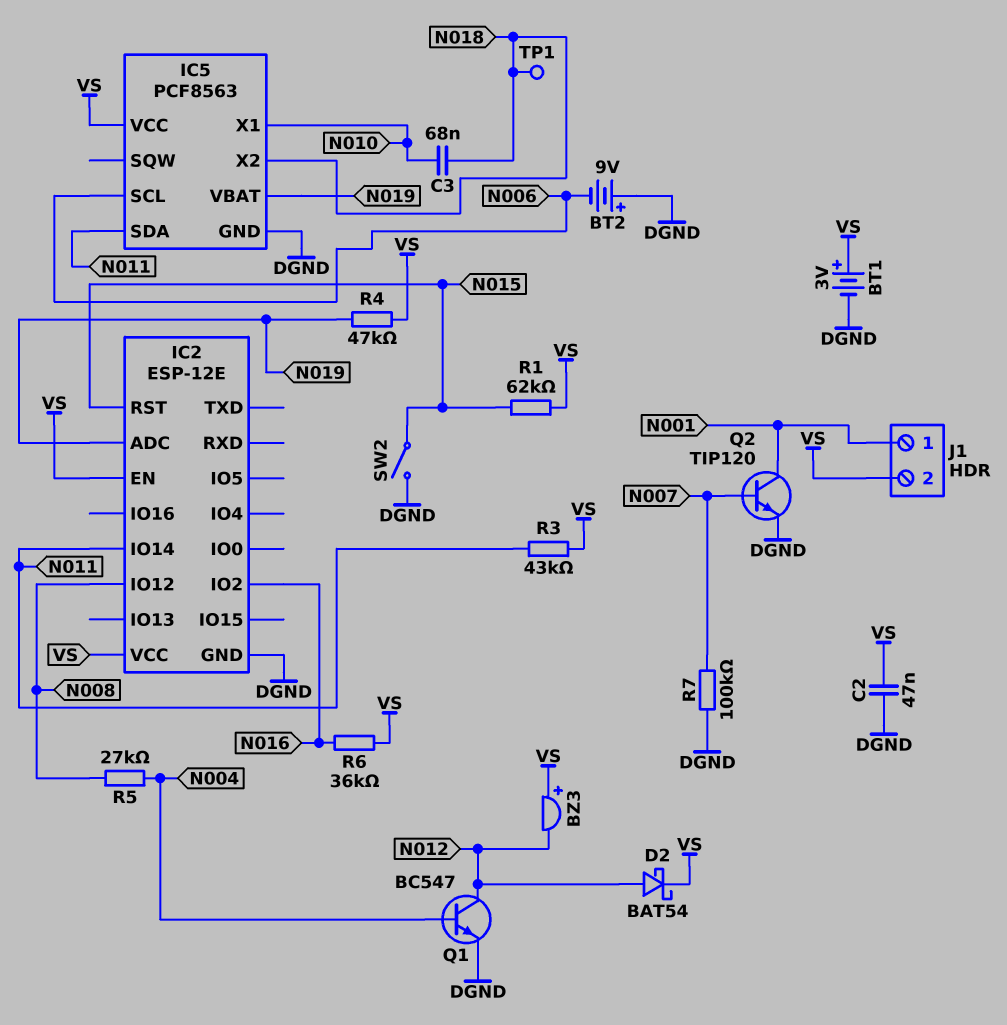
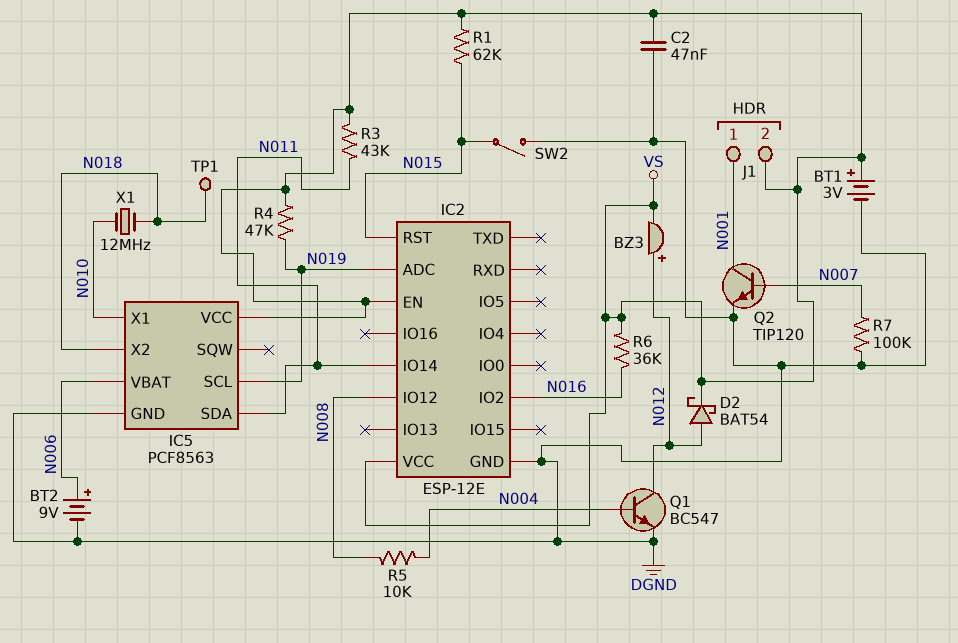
BT2: 9V (plus DGND, minus N006) -> 9V (plus N006, minus DGND)
BZ3: buzzer (plus VS, minus N012) -> buzzer (plus N012, minus VS)
C3: 68nF (N010, N018) -> none
IC5 pin SCL: N006 -> N019
IC5 pin VBAT: N019 -> N006
R5: 27k (N004, N008) -> 10k (N004, N008)
X1: none -> 12MHz (N010, N018)

